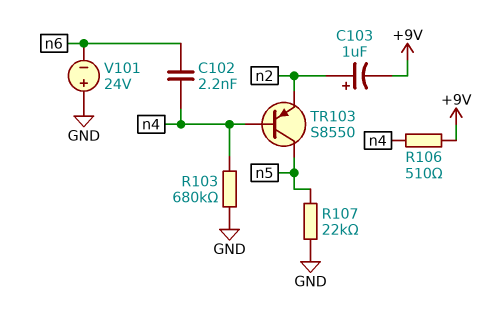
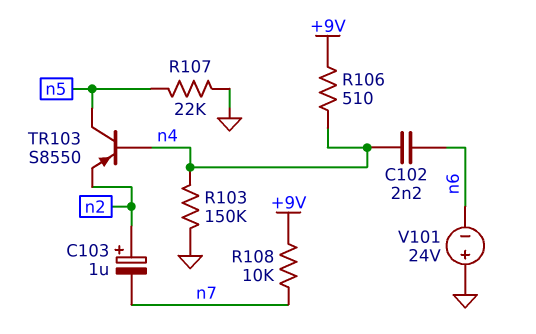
C103: 1uF (plus n2, minus +9V) -> 1uF (plus n2, minus n7)
R103: 680k (GND, n4) -> 150k (GND, n4)
R108: none -> 10k (+9V, n7)

